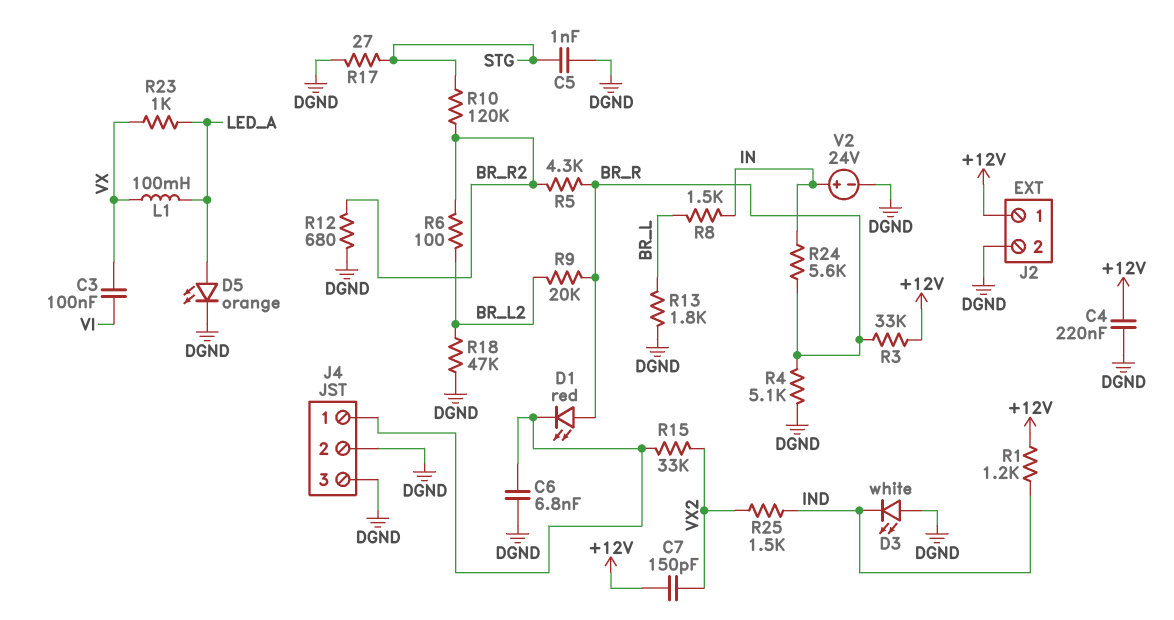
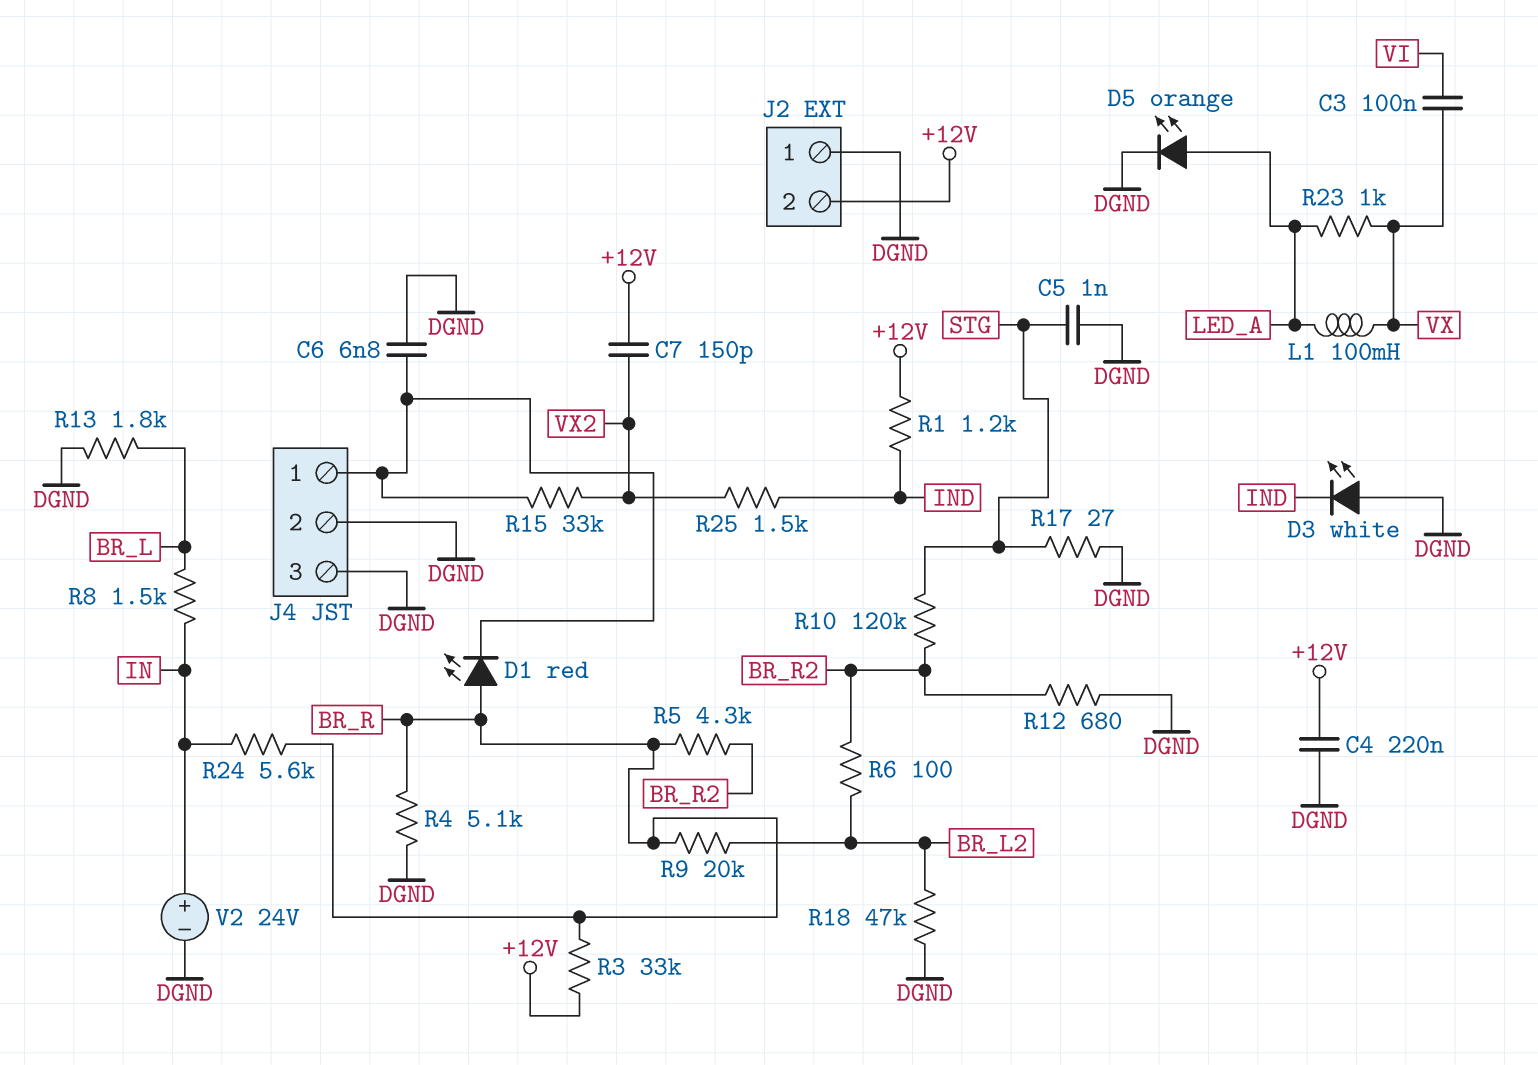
J2 pin 1: +12V -> DGND
J2 pin 2: DGND -> +12V

